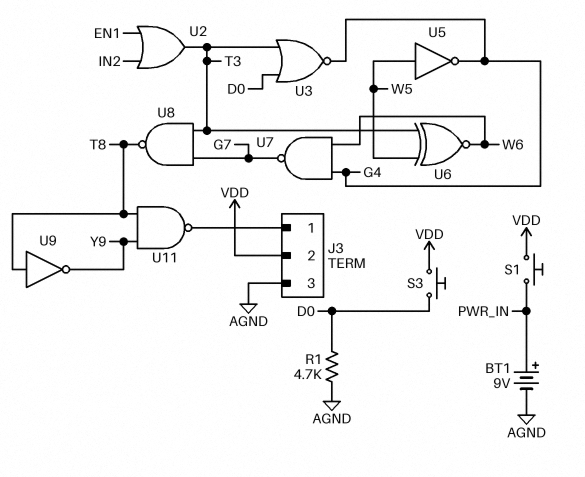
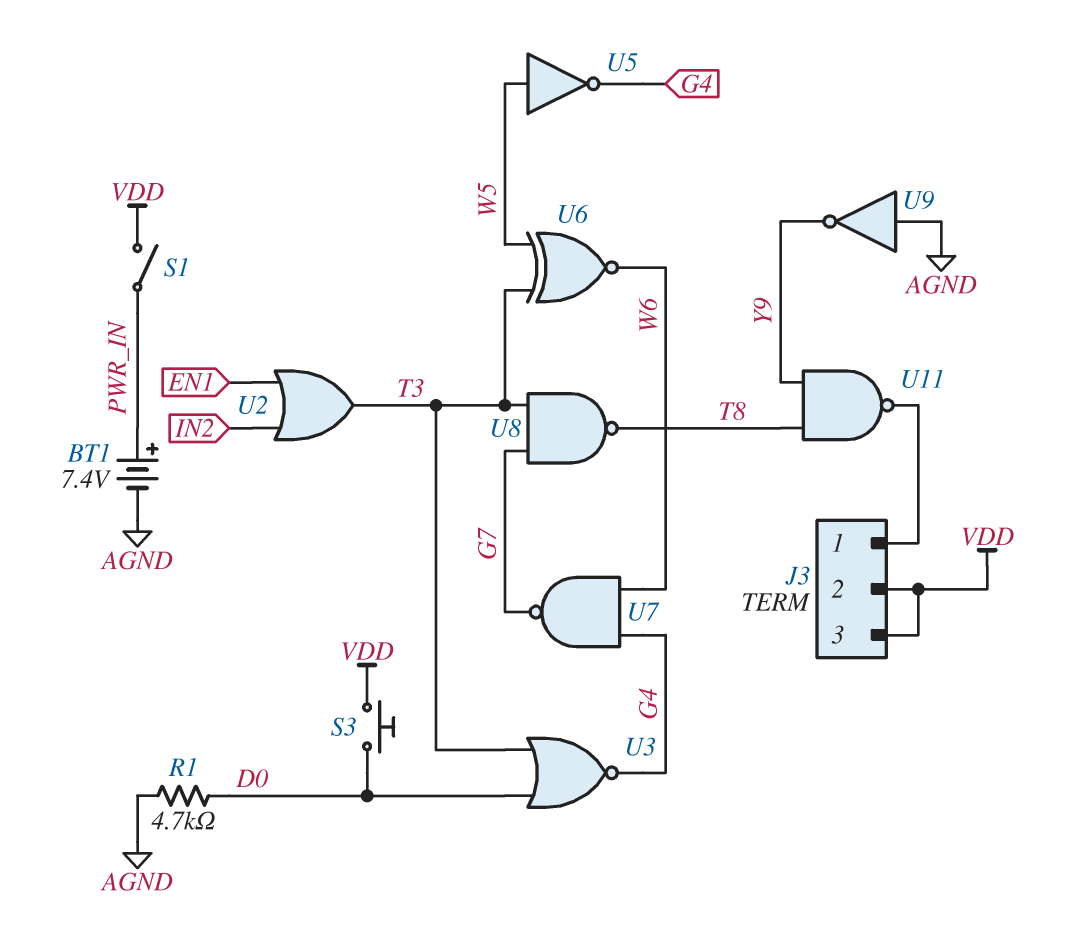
BT1: 9V (plus PWR_IN, minus AGND) -> 7.4V (plus PWR_IN, minus AGND)
J3 pin 3: AGND -> VDD
S1: button (PWR_IN, VDD) -> switch (PWR_IN, VDD)
U9: NOT (in T8, out Y9) -> NOT (in AGND, out Y9)

